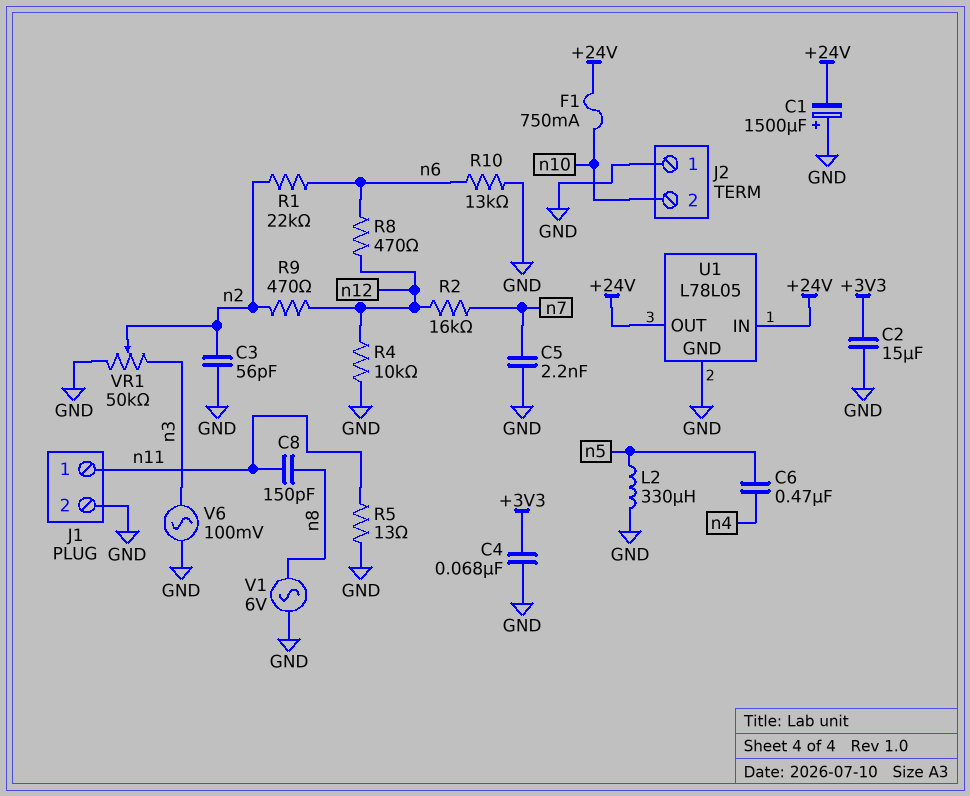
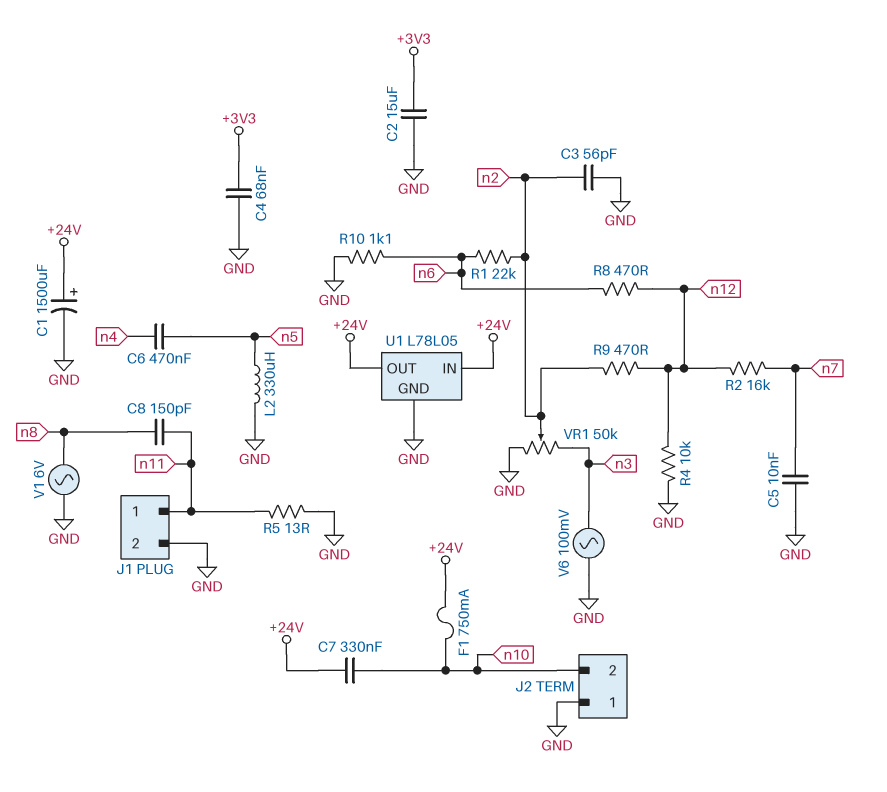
C1: 1500uF (plus GND, minus +24V) -> 1500uF (plus +24V, minus GND)
C5: 2.2nF (GND, n7) -> 10nF (GND, n7)
C7: none -> 330nF (+24V, n10)
R10: 13k (GND, n6) -> 1.1k (GND, n6)

